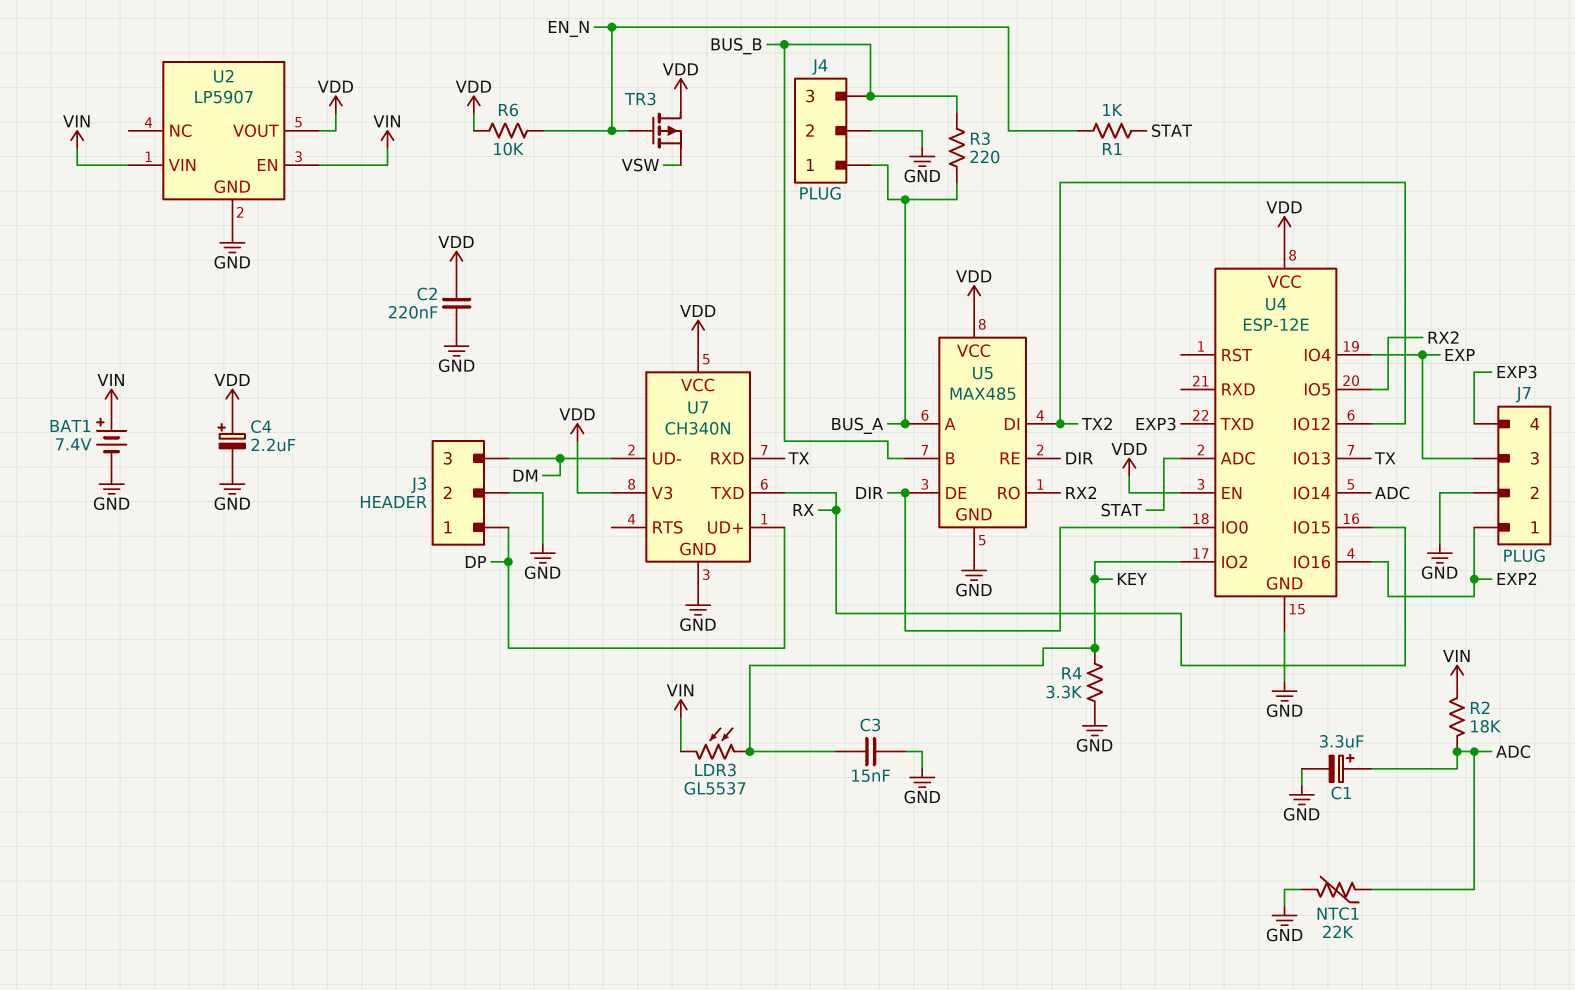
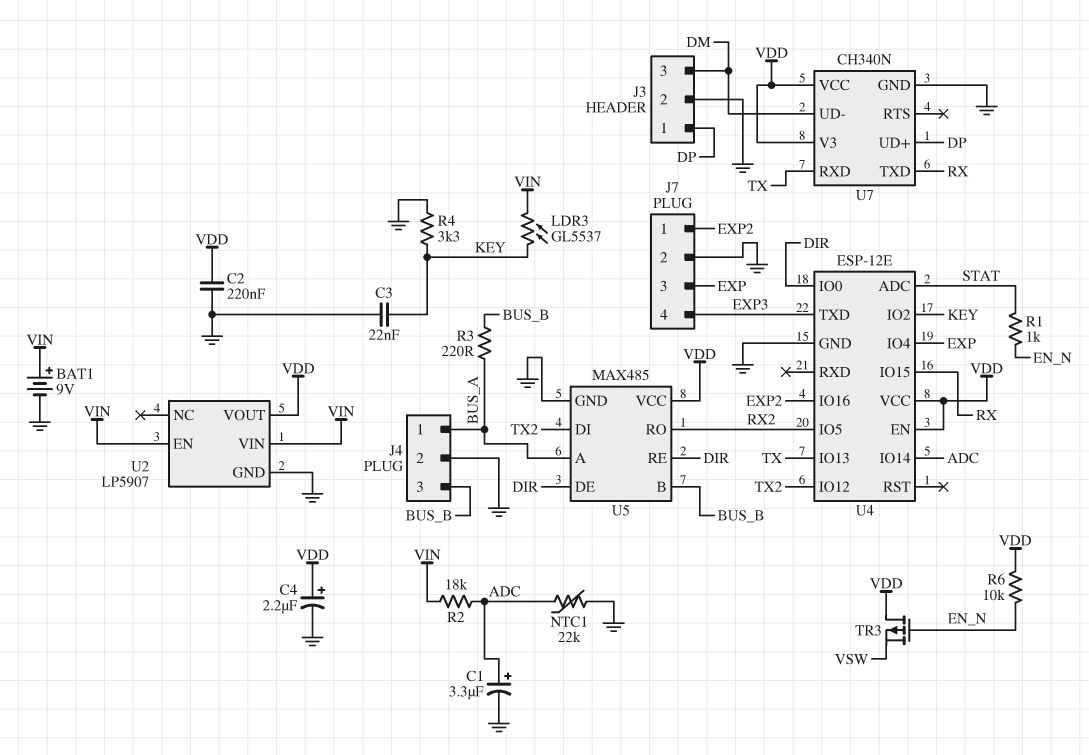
BAT1: 7.4V (plus VIN, minus GND) -> 9V (plus VIN, minus GND)
C3: 15nF (GND, KEY) -> 22nF (GND, KEY)

